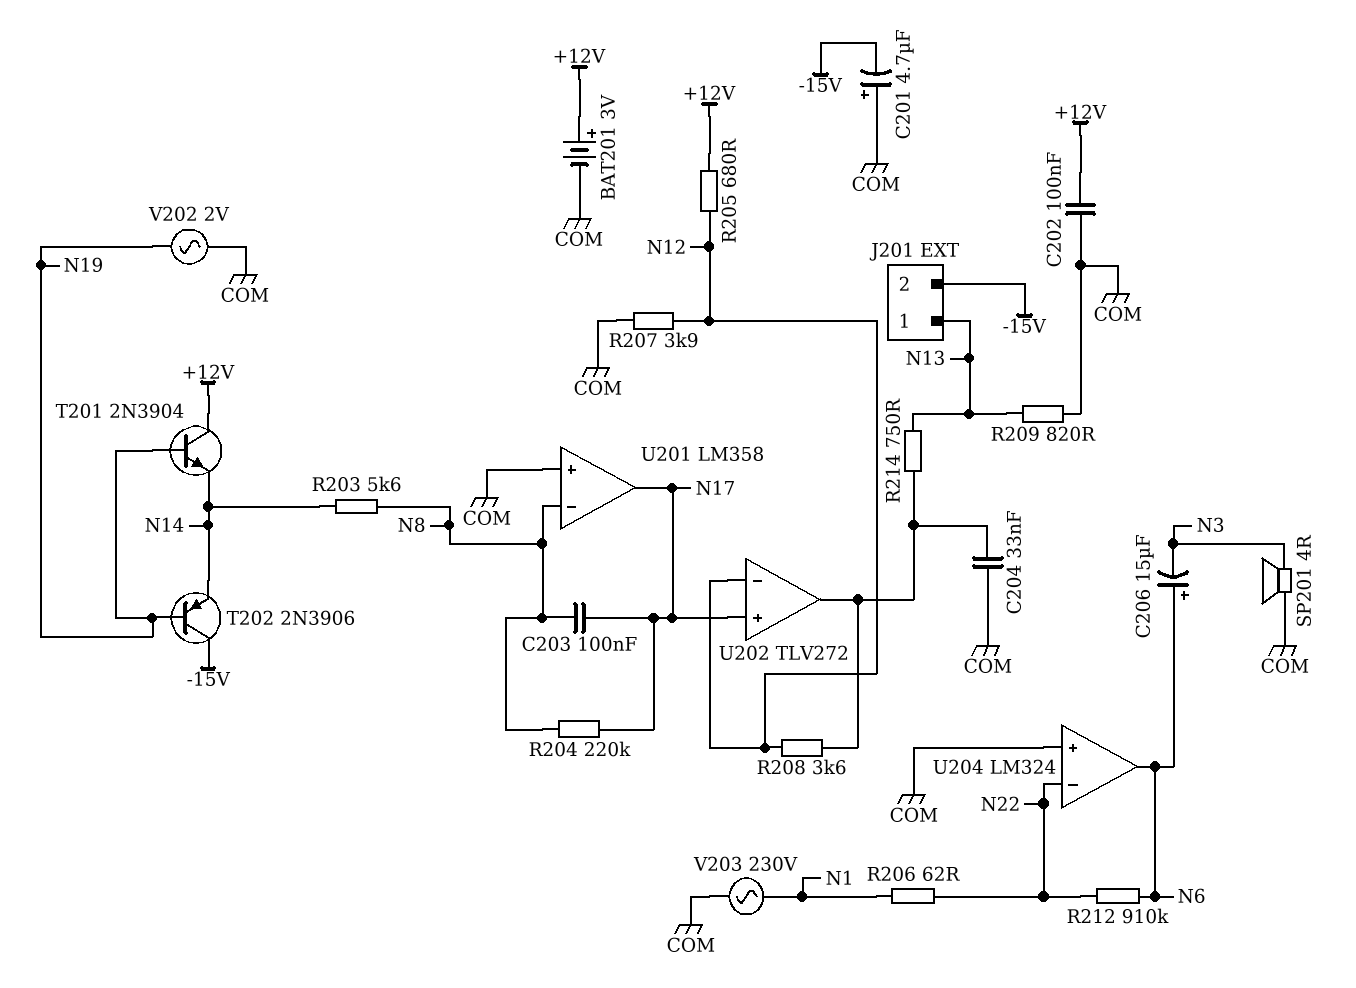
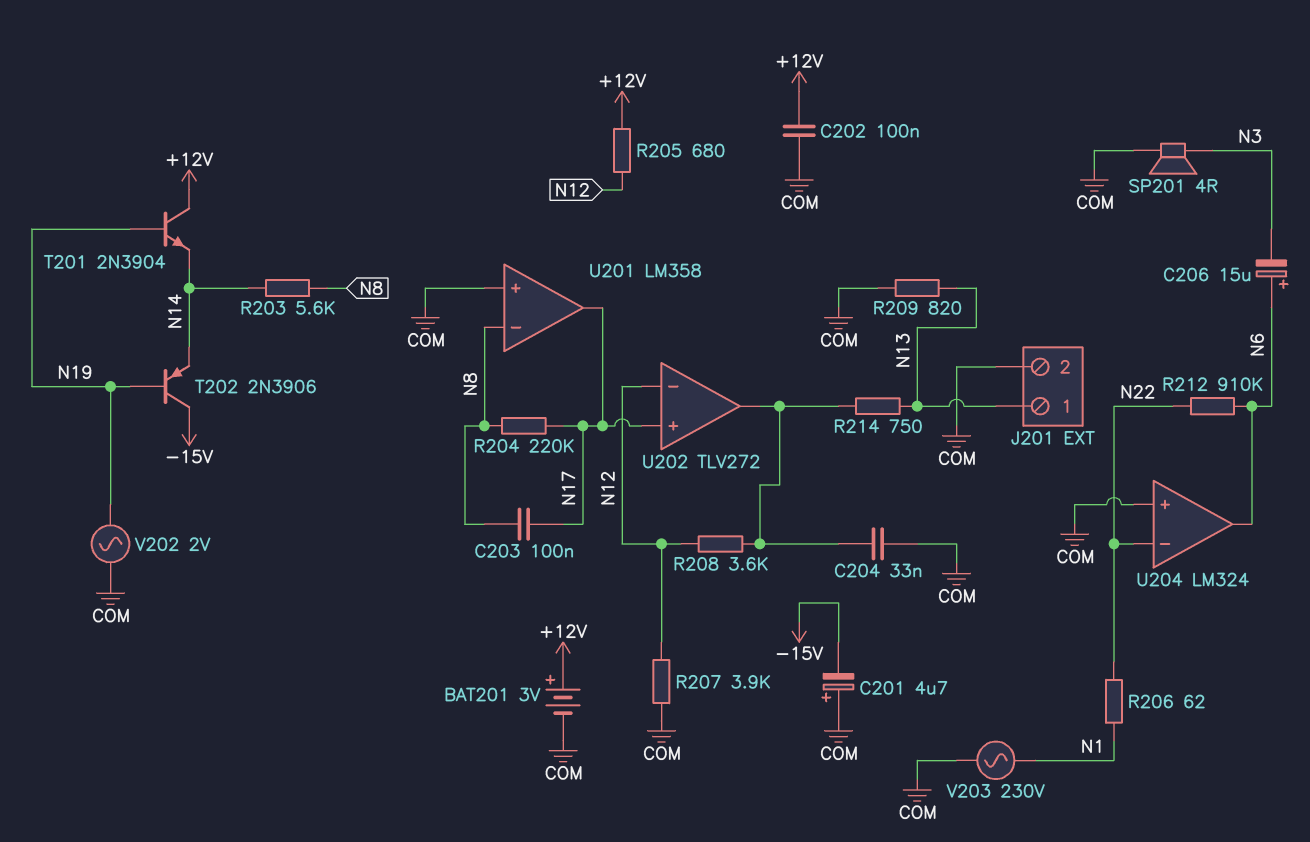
J201 pin 2: -15V -> COM

